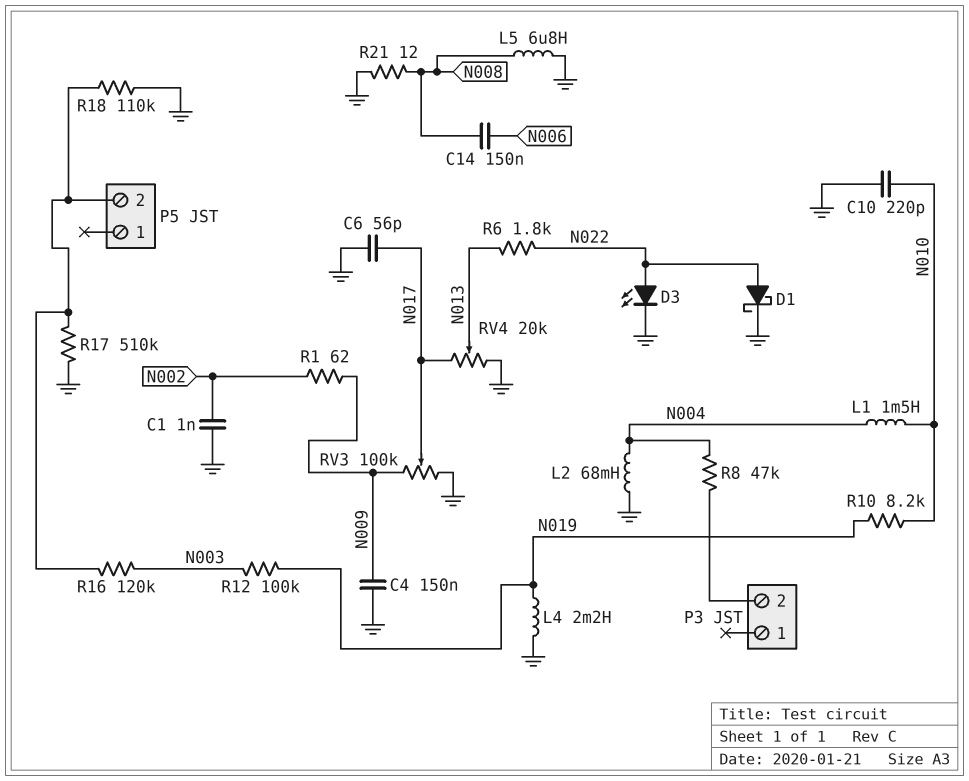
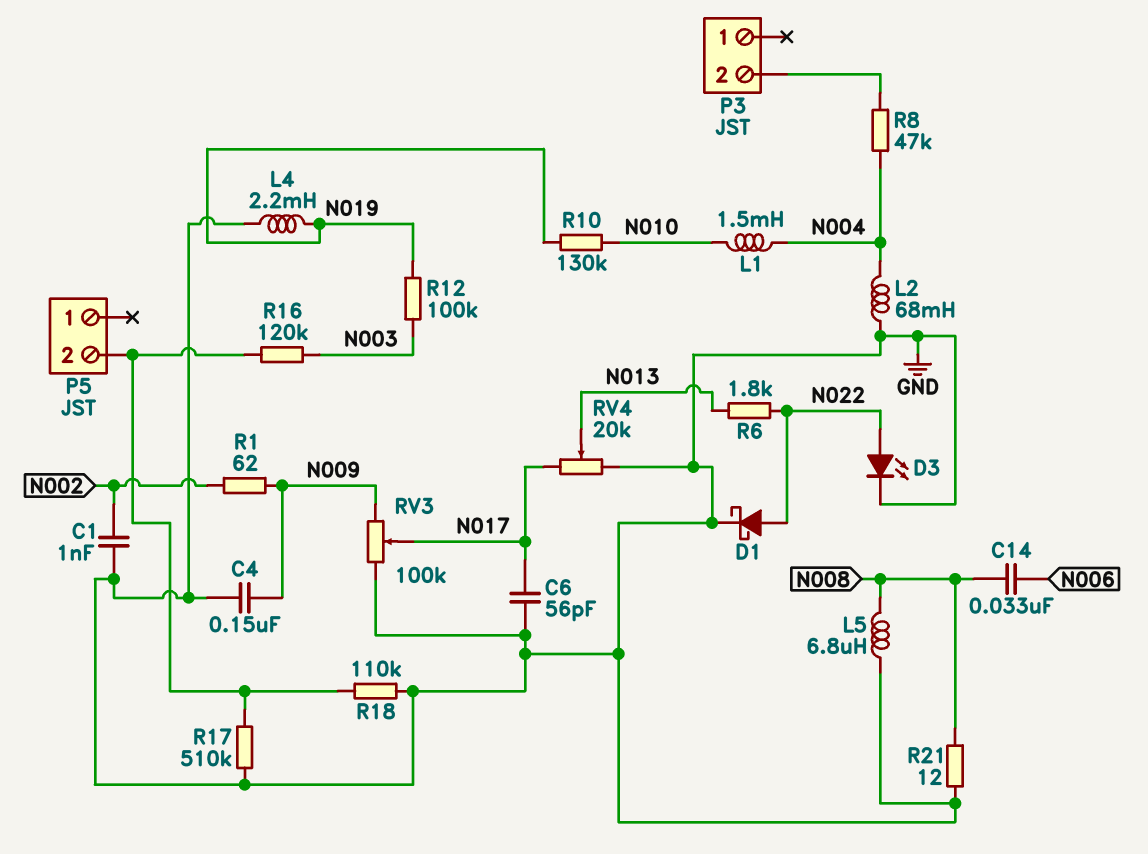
C10: 220pF (GND, N010) -> none
C14: 150nF (N006, N008) -> 33nF (N006, N008)
R10: 8.2k (N010, N019) -> 130k (N010, N019)

